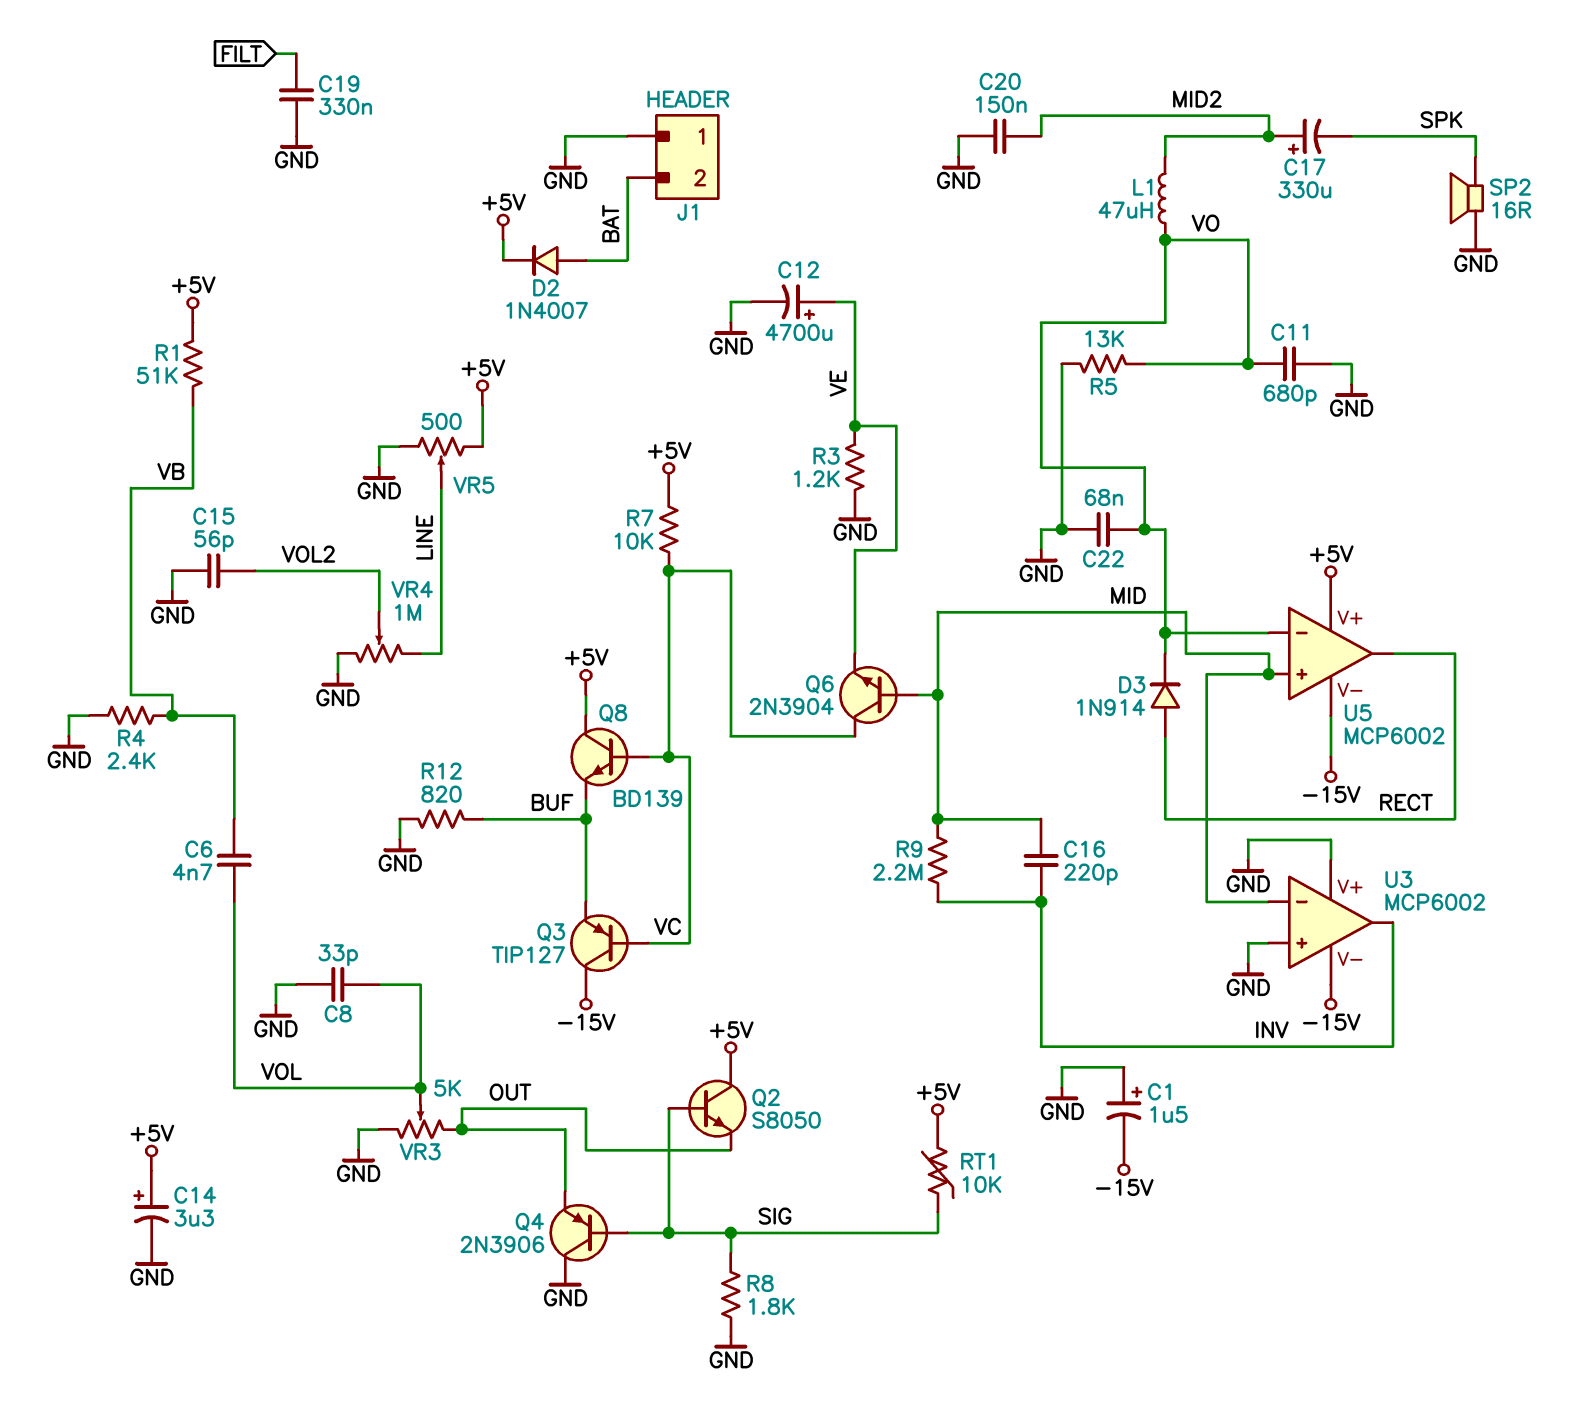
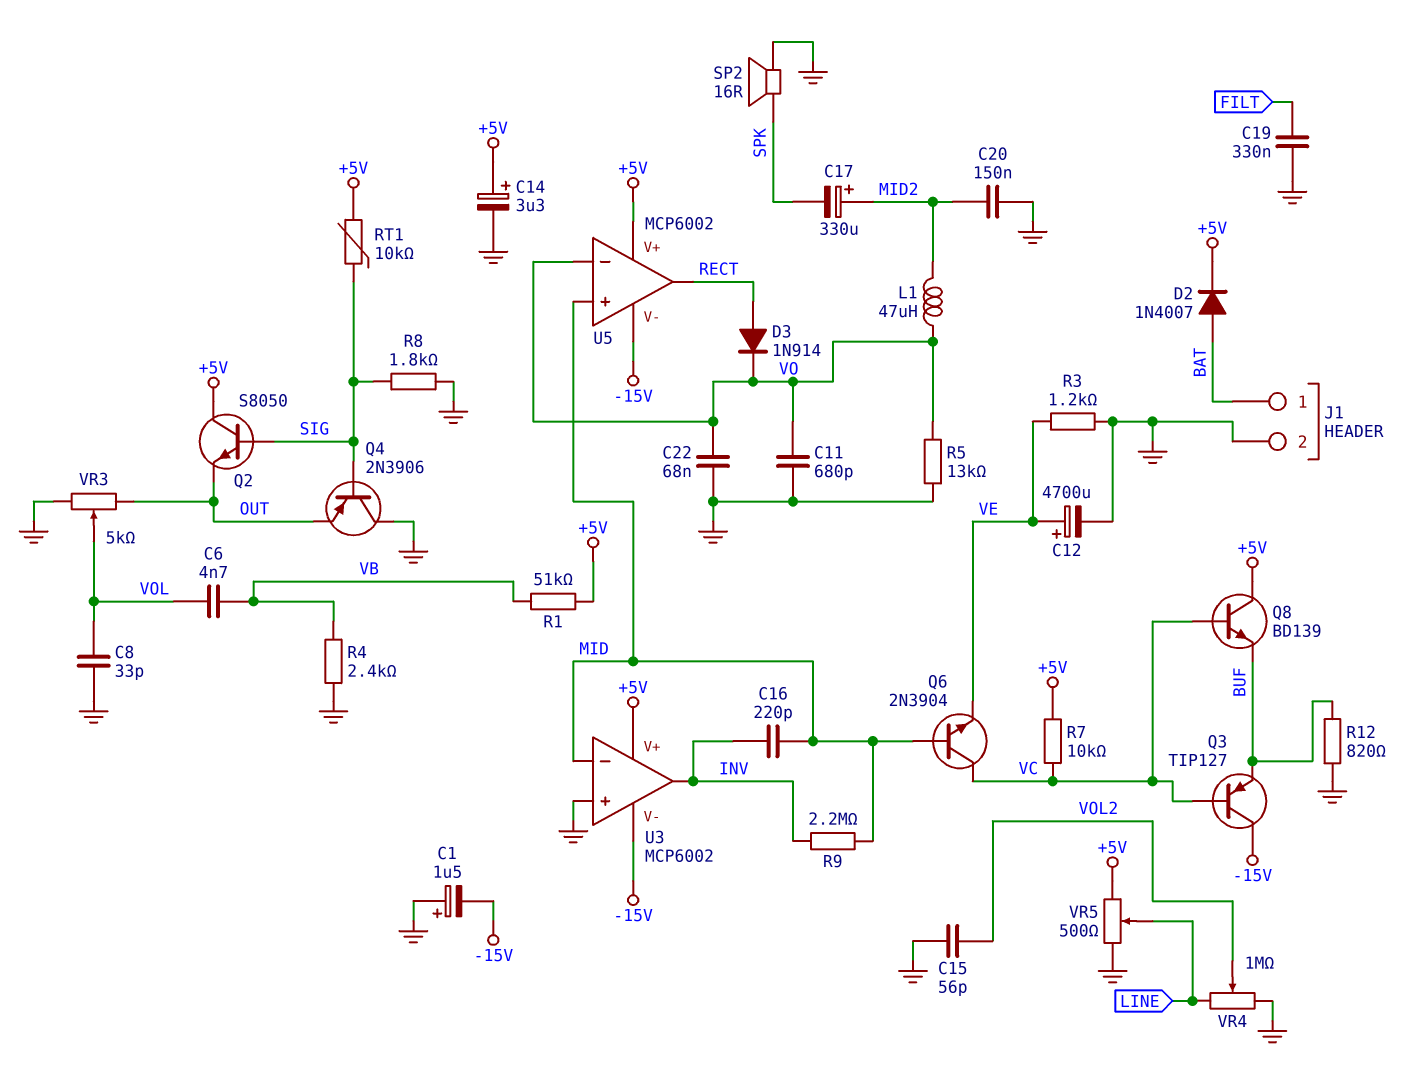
J1 pin 1: GND -> BAT
J1 pin 2: BAT -> GND
U3 pin V+: GND -> +5V

